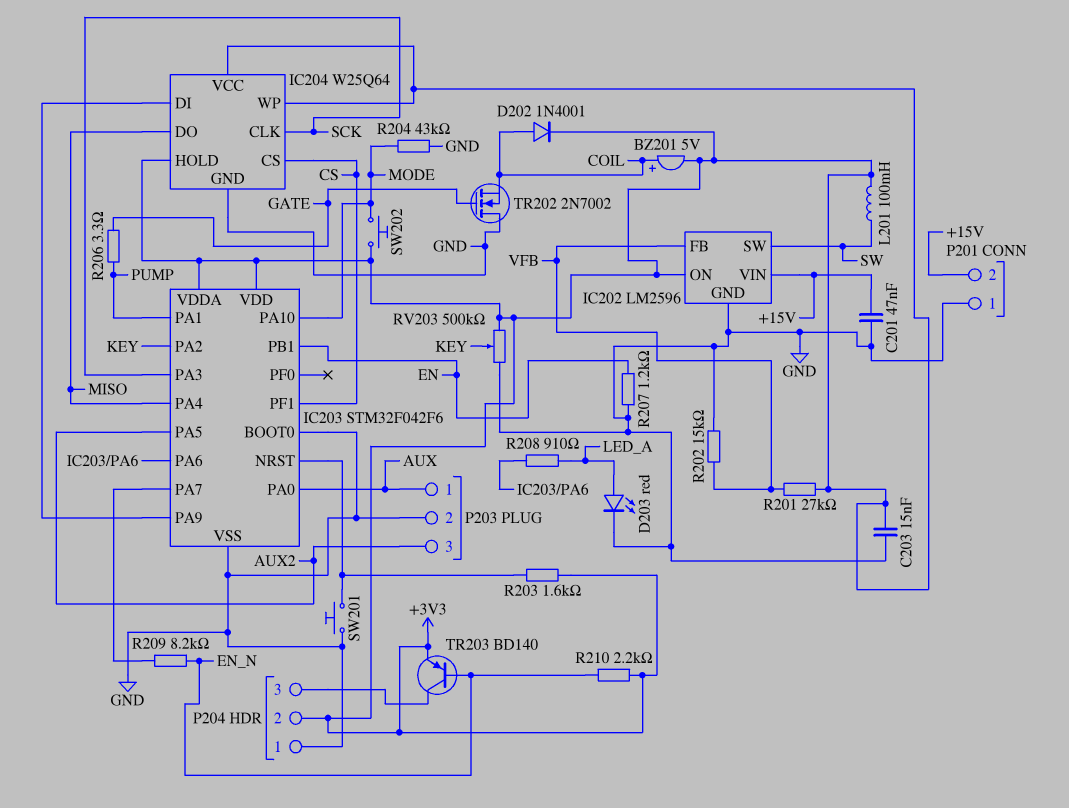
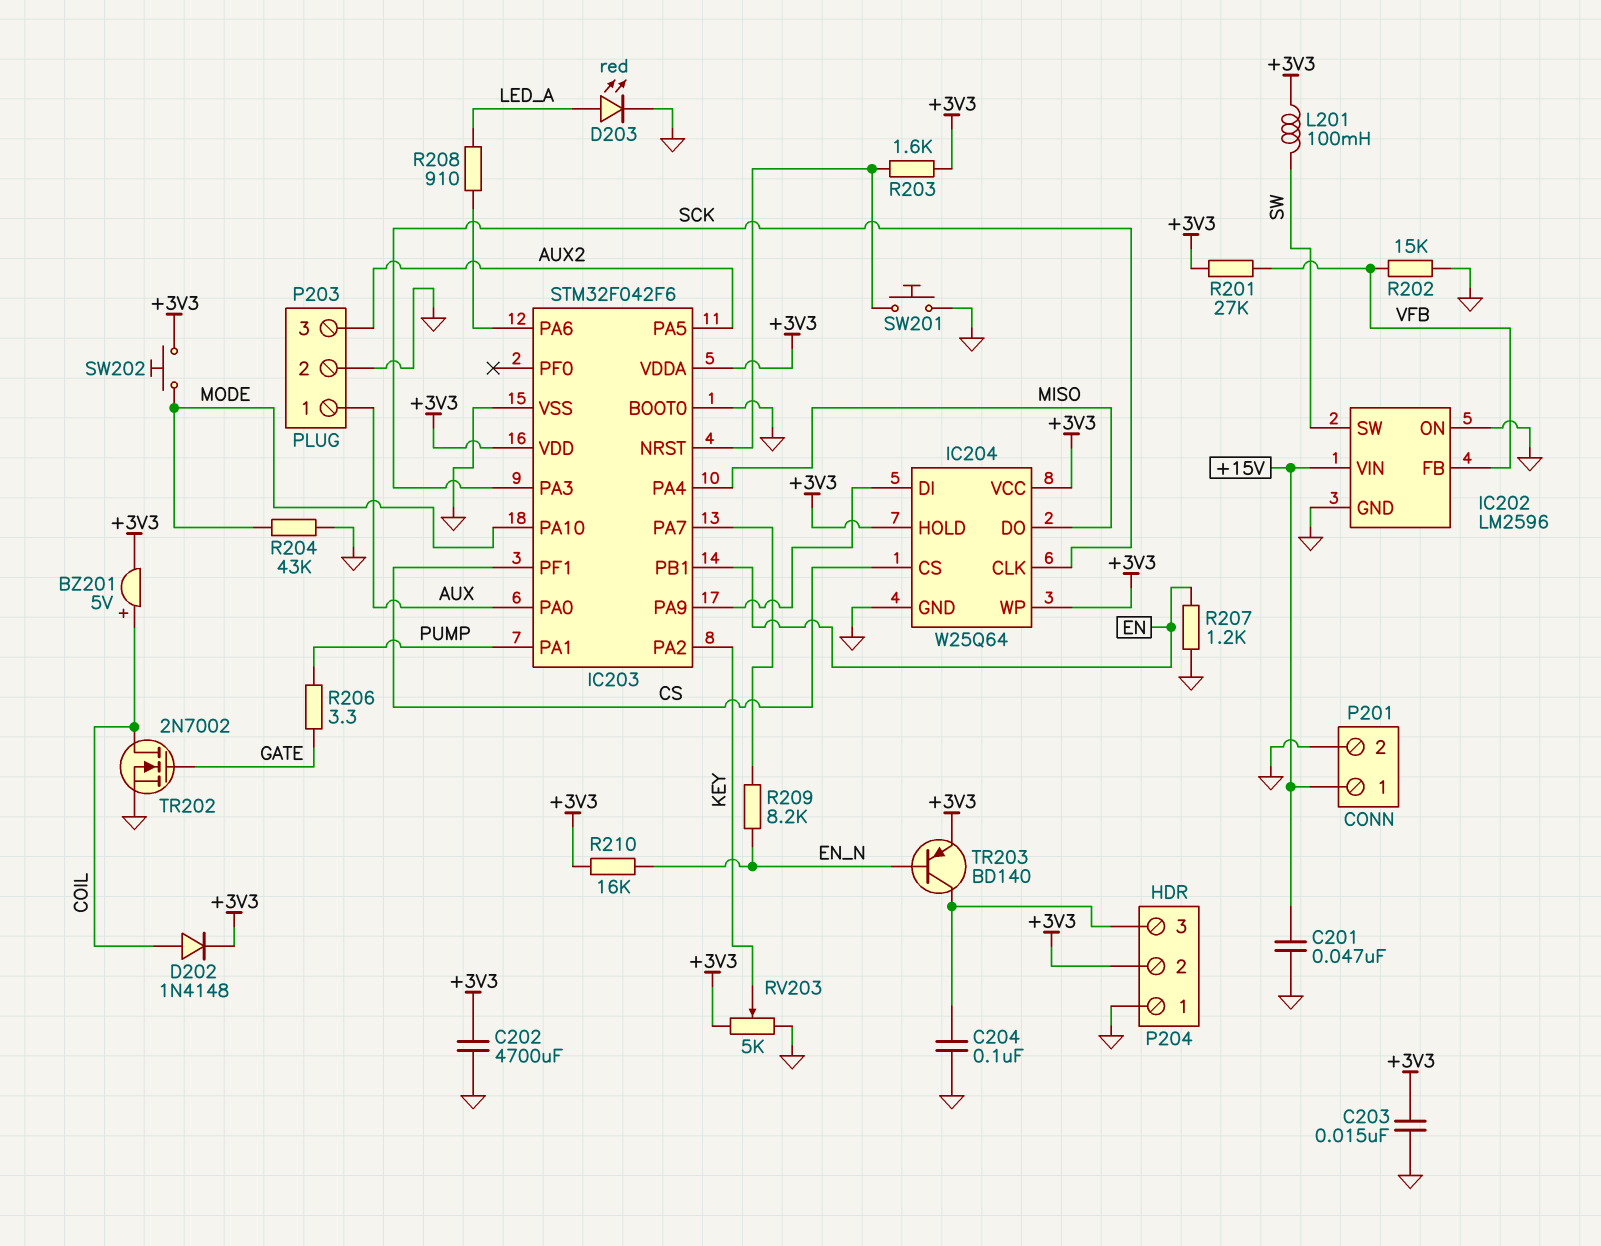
C202: none -> 4700uF (+3V3, GND)
C204: none -> 100nF (GND, P204/3)
D202: diode 1N4001 (A COIL, K +3V3) -> diode 1N4148 (A COIL, K +3V3)
IC202 pin ON: +3V3 -> GND
P201 pin 1: GND -> +15V
P201 pin 2: +15V -> GND
R210: 2.2k (+3V3, EN_N) -> 16k (+3V3, EN_N)
RV203: 500k (+3V3, GND, wiper KEY) -> 5k (+3V3, GND, wiper KEY)
TR202: NMOS 2N7002 (G GATE, D GND, S COIL) -> NMOS 2N7002 (G GATE, D COIL, S GND)

